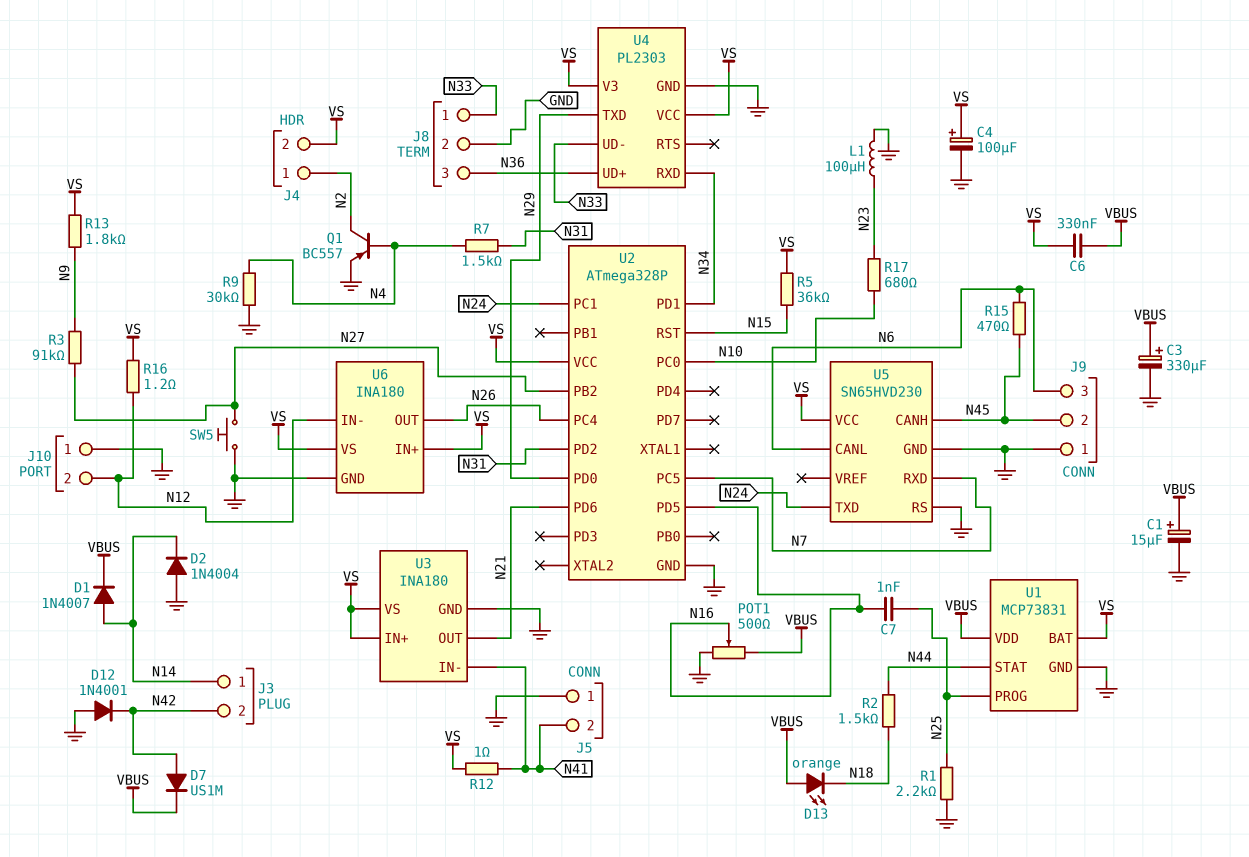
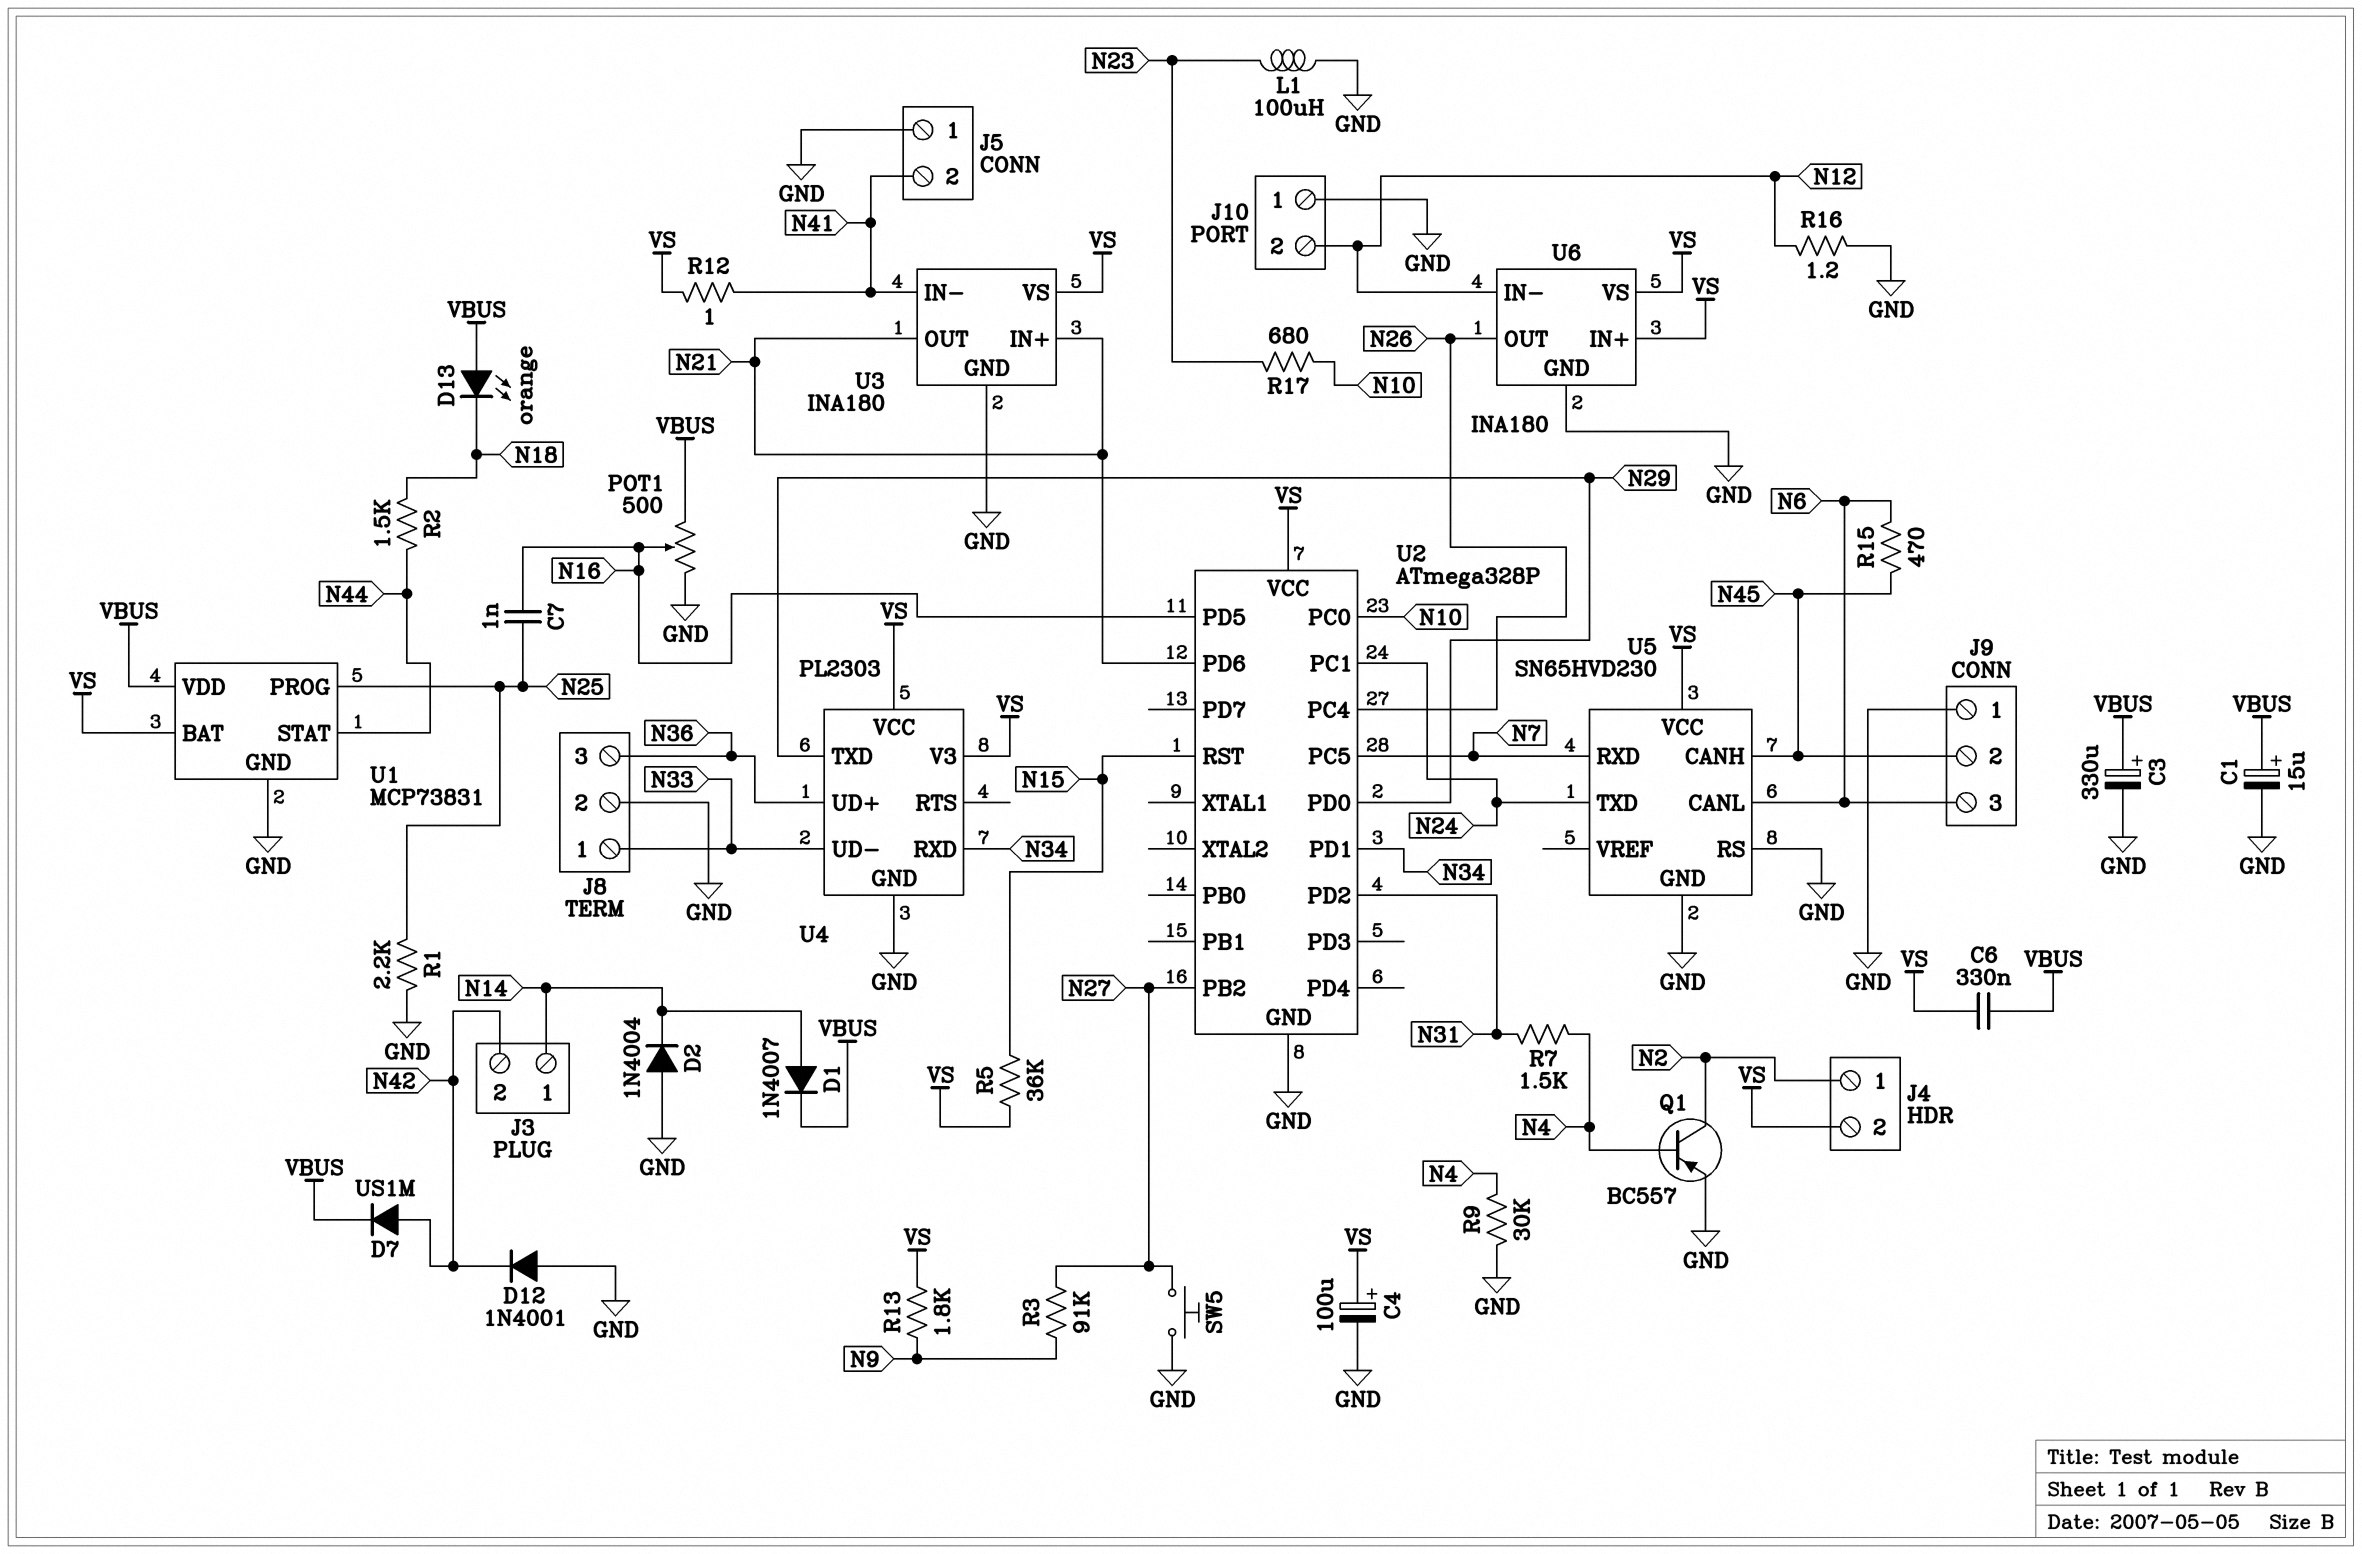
R16: 1.2 (N12, VS) -> 1.2 (GND, N12)
U3 pin IN+: VS -> N21

